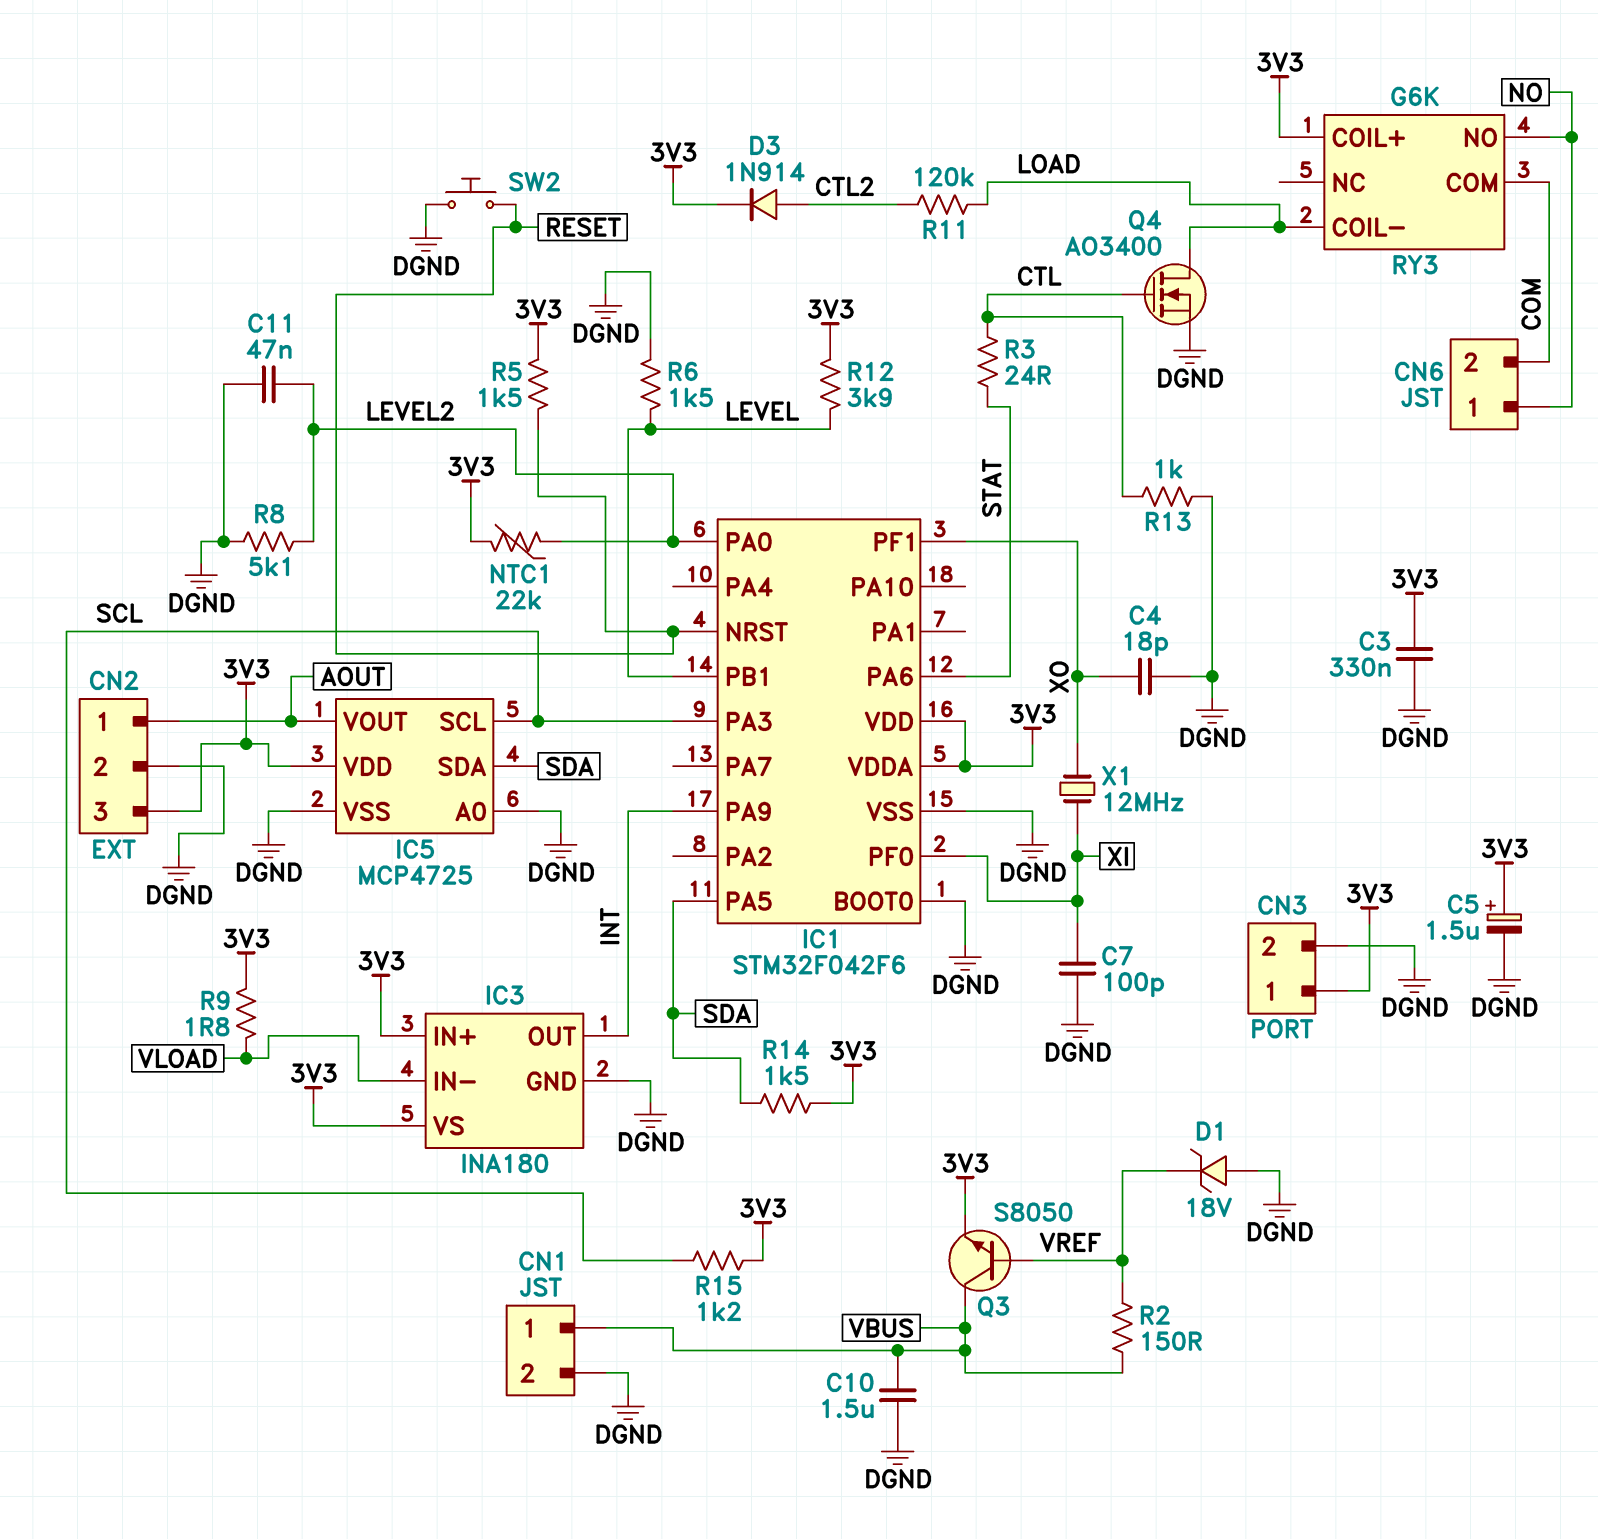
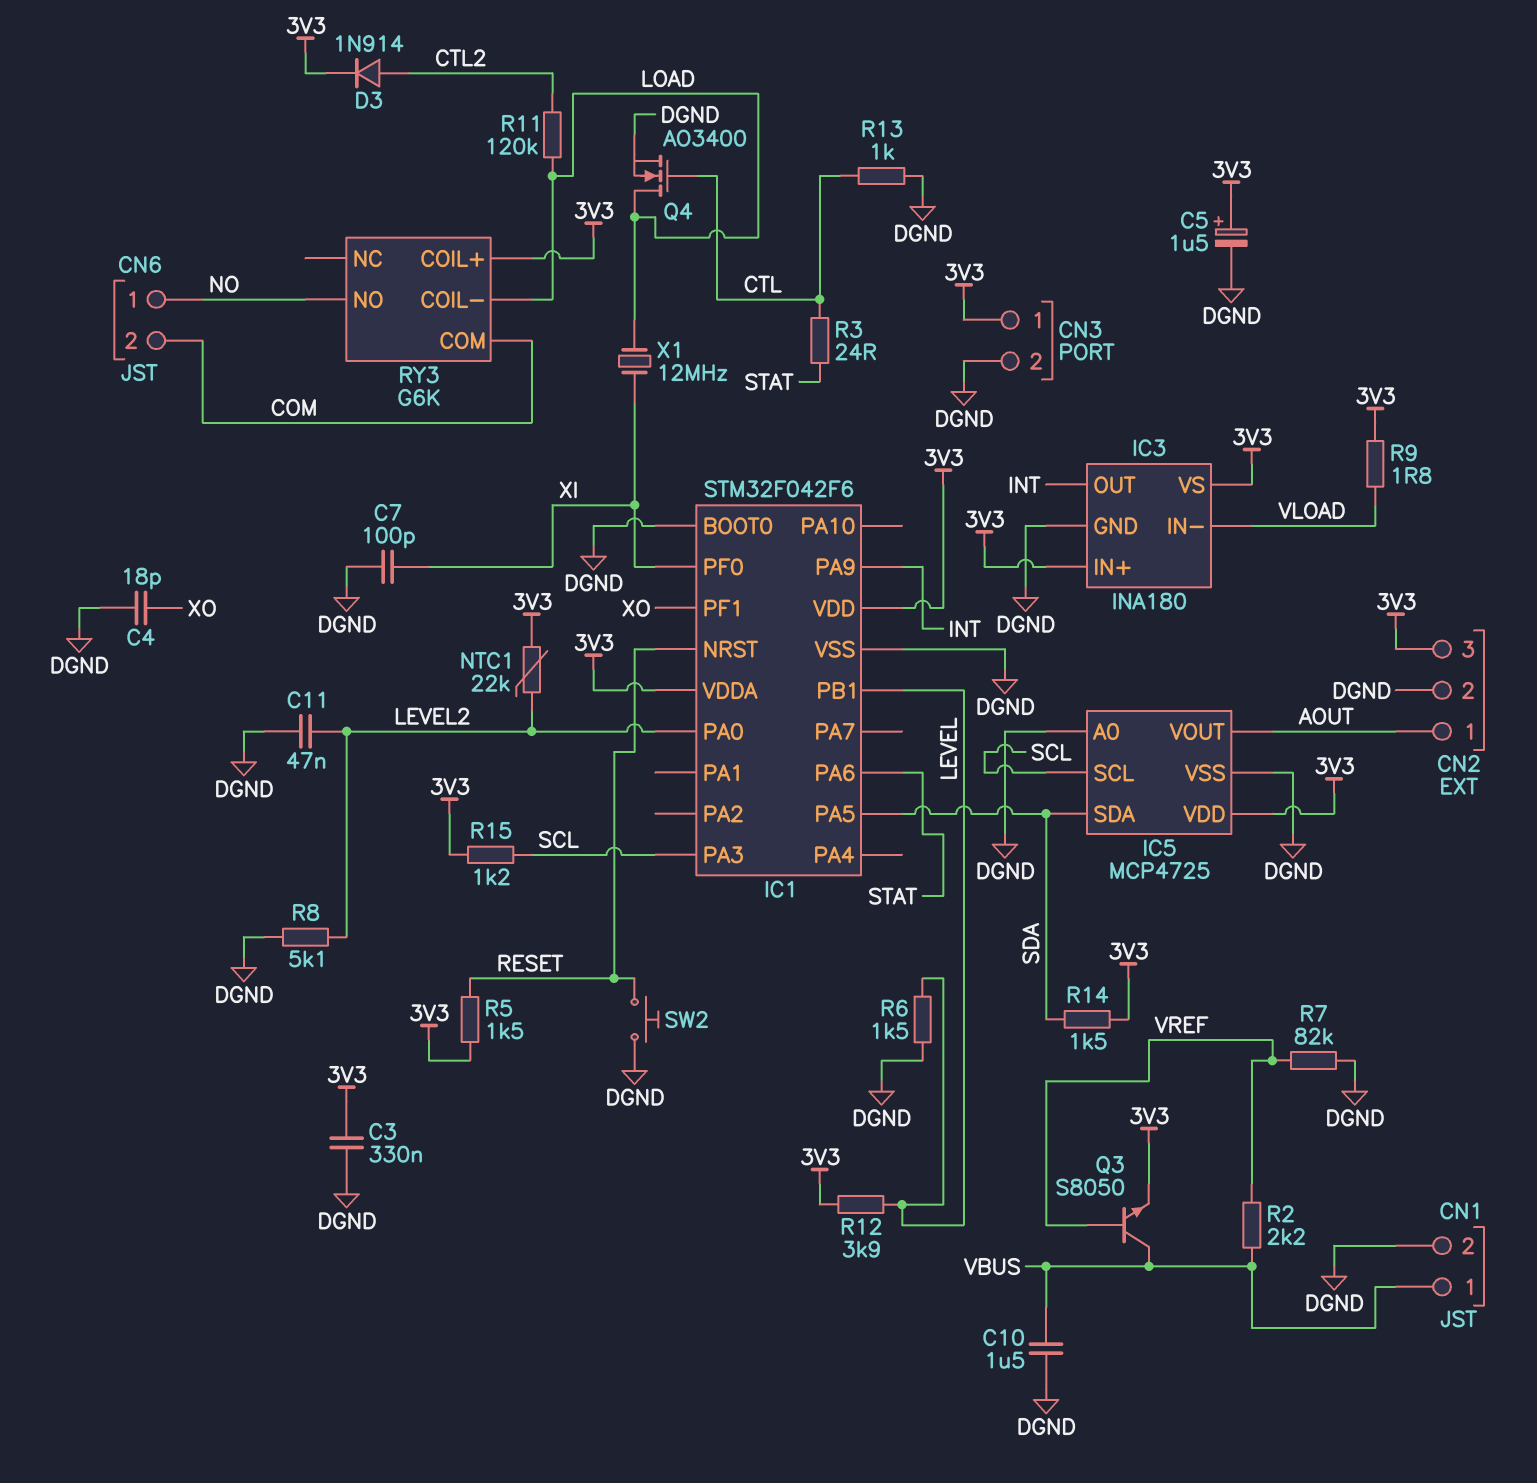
D1: zener 18V (A DGND, K VREF) -> none
R2: 150 (VBUS, VREF) -> 2.2k (VBUS, VREF)
R7: none -> 82k (DGND, VREF)
X1: 12MHz (XI, XO) -> 12MHz (LOAD, XI)

